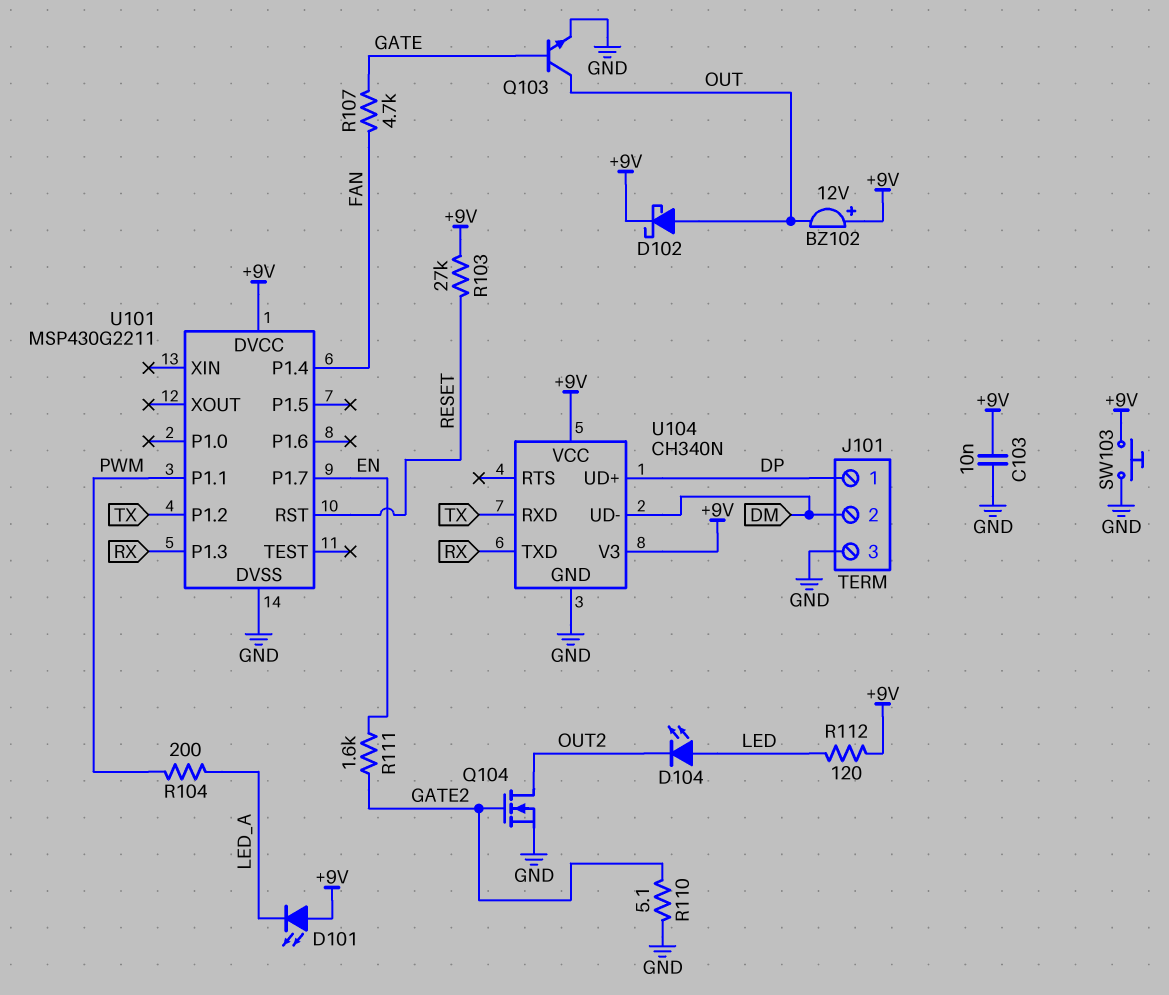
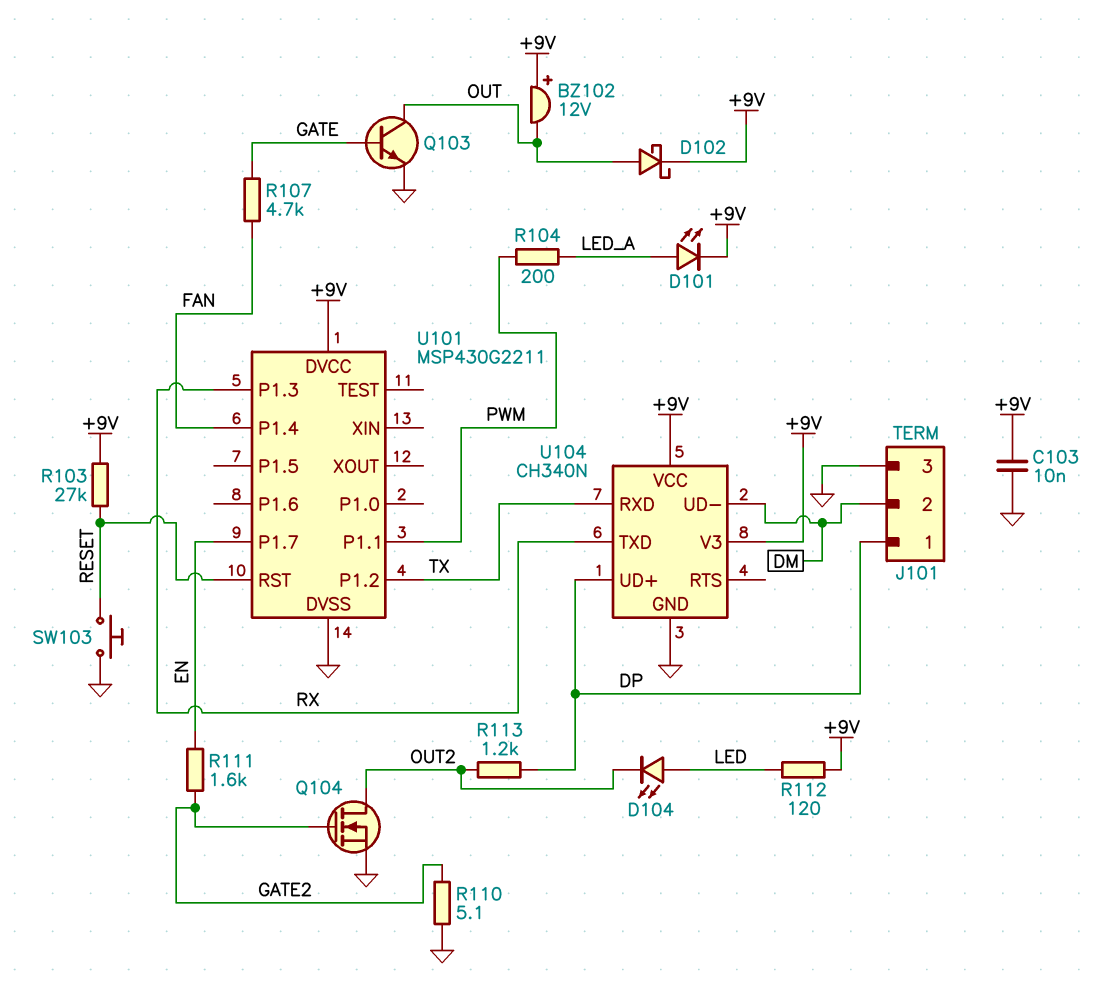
D101: LED (A +9V, K LED_A) -> LED (A LED_A, K +9V)
R113: none -> 1.2k (DP, OUT2)
SW103: button (+9V, GND) -> button (GND, RESET)

